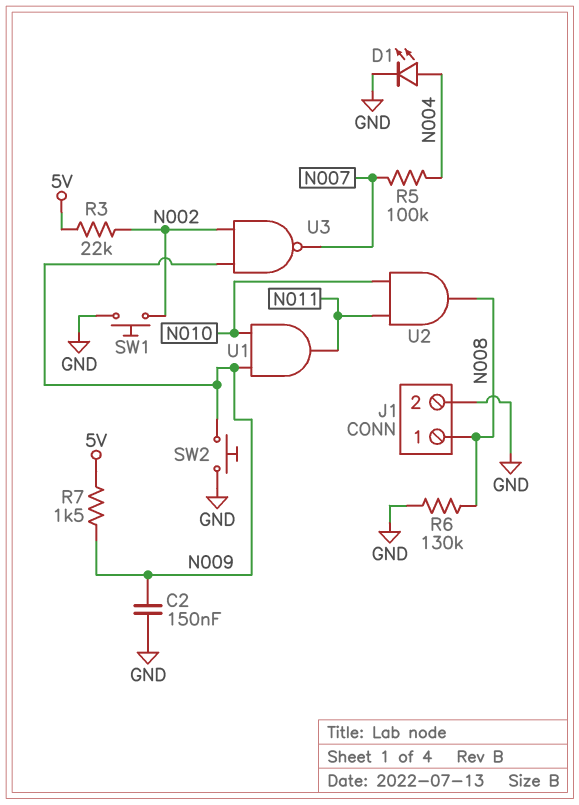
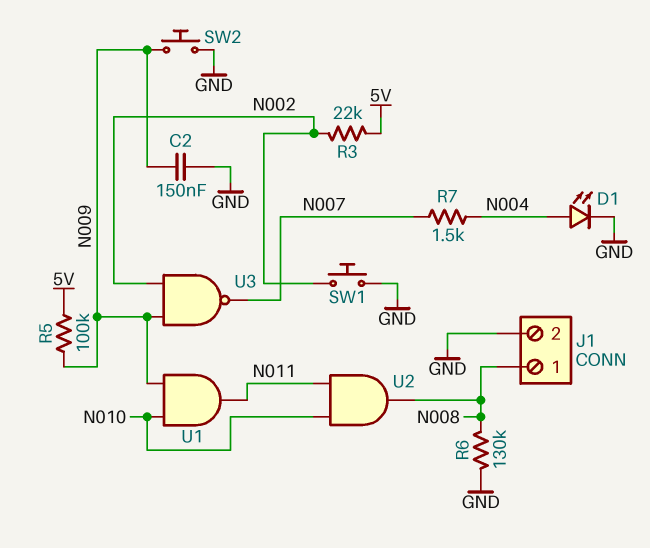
R5: 100k (N004, N007) -> 100k (5V, N009)
R7: 1.5k (5V, N009) -> 1.5k (N004, N007)

